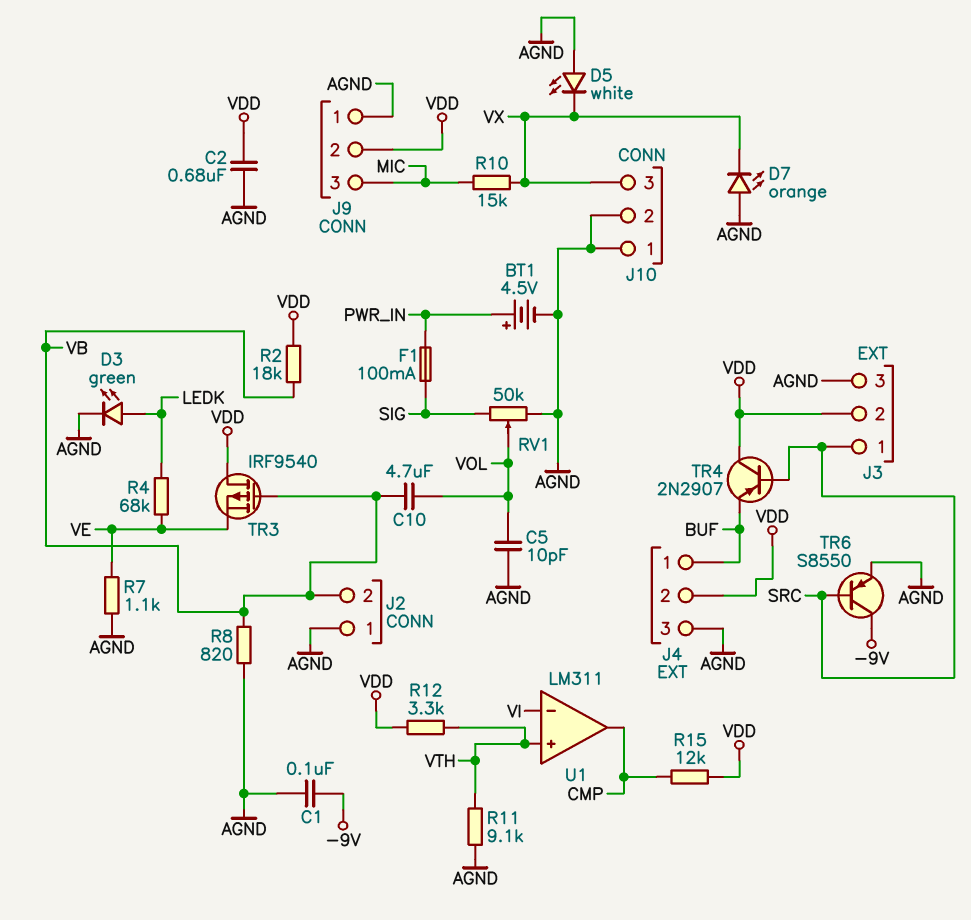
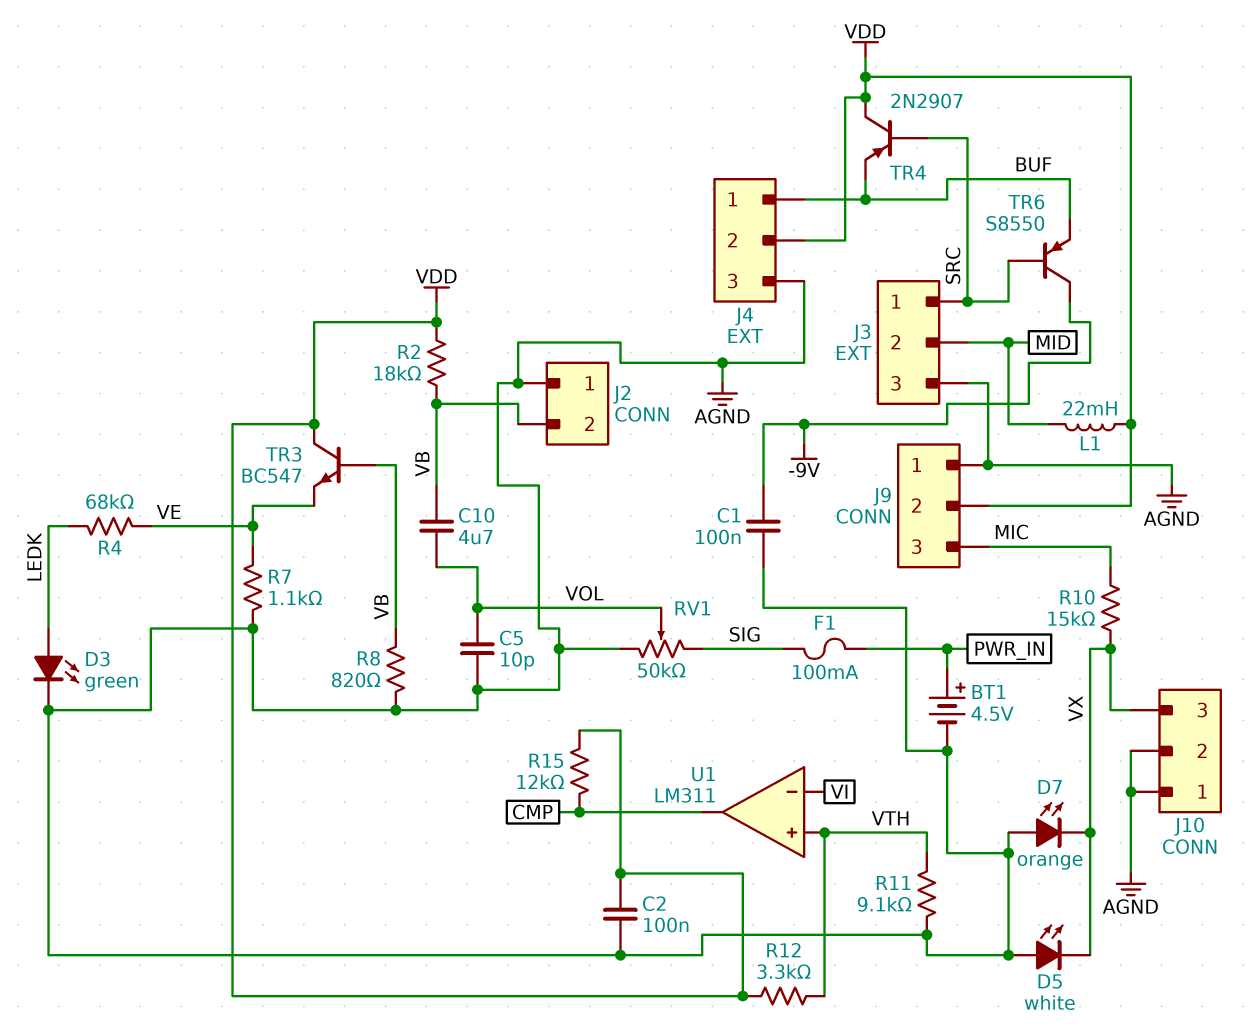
C2: 680nF (AGND, VDD) -> 100nF (AGND, VDD)
J3 pin 2: VDD -> MID
L1: none -> 22mH (MID, VDD)
TR3: PMOS IRF9540 (G VB, D VDD, S VE) -> NPN BC547 (B VB, C VDD, E VE)
TR6: PNP S8550 (B SRC, C -9V, E AGND) -> PNP S8550 (B SRC, C -9V, E BUF)

